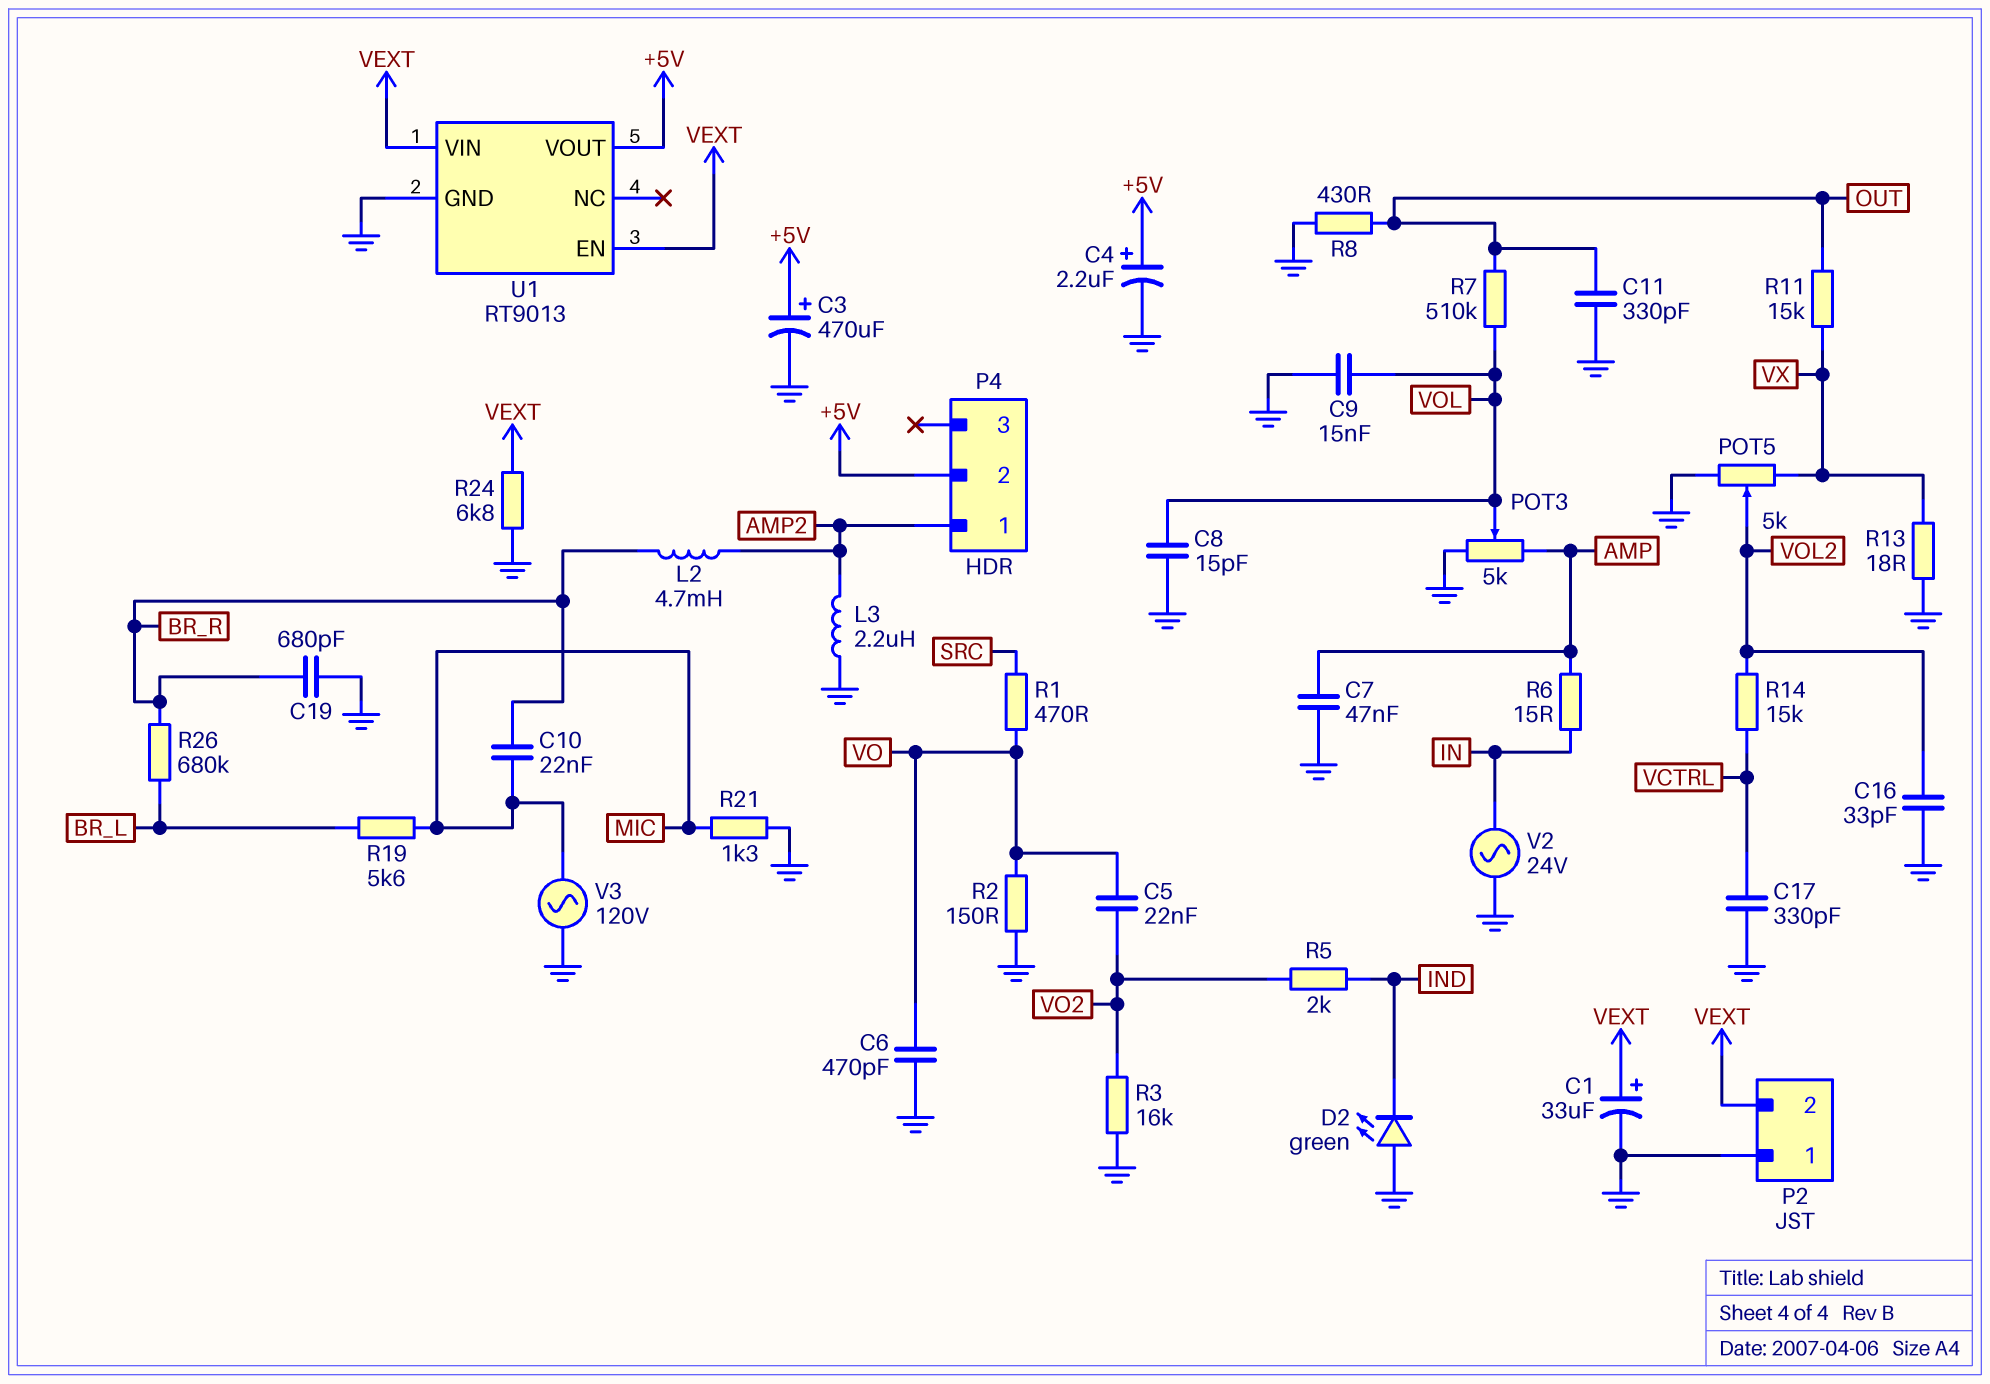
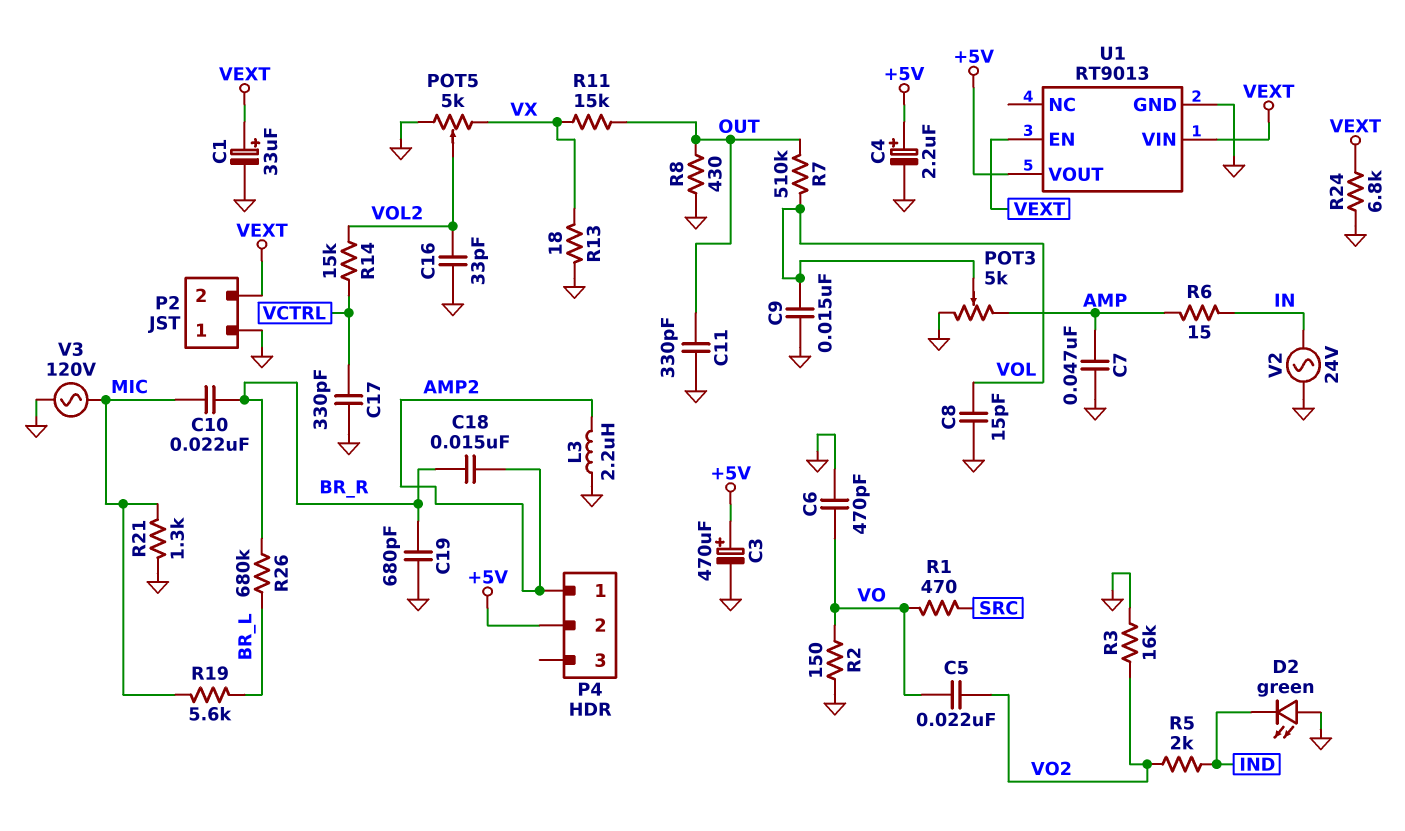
C18: none -> 15nF (AMP2, BR_R)
L2: 4.7mH (AMP2, BR_R) -> none

